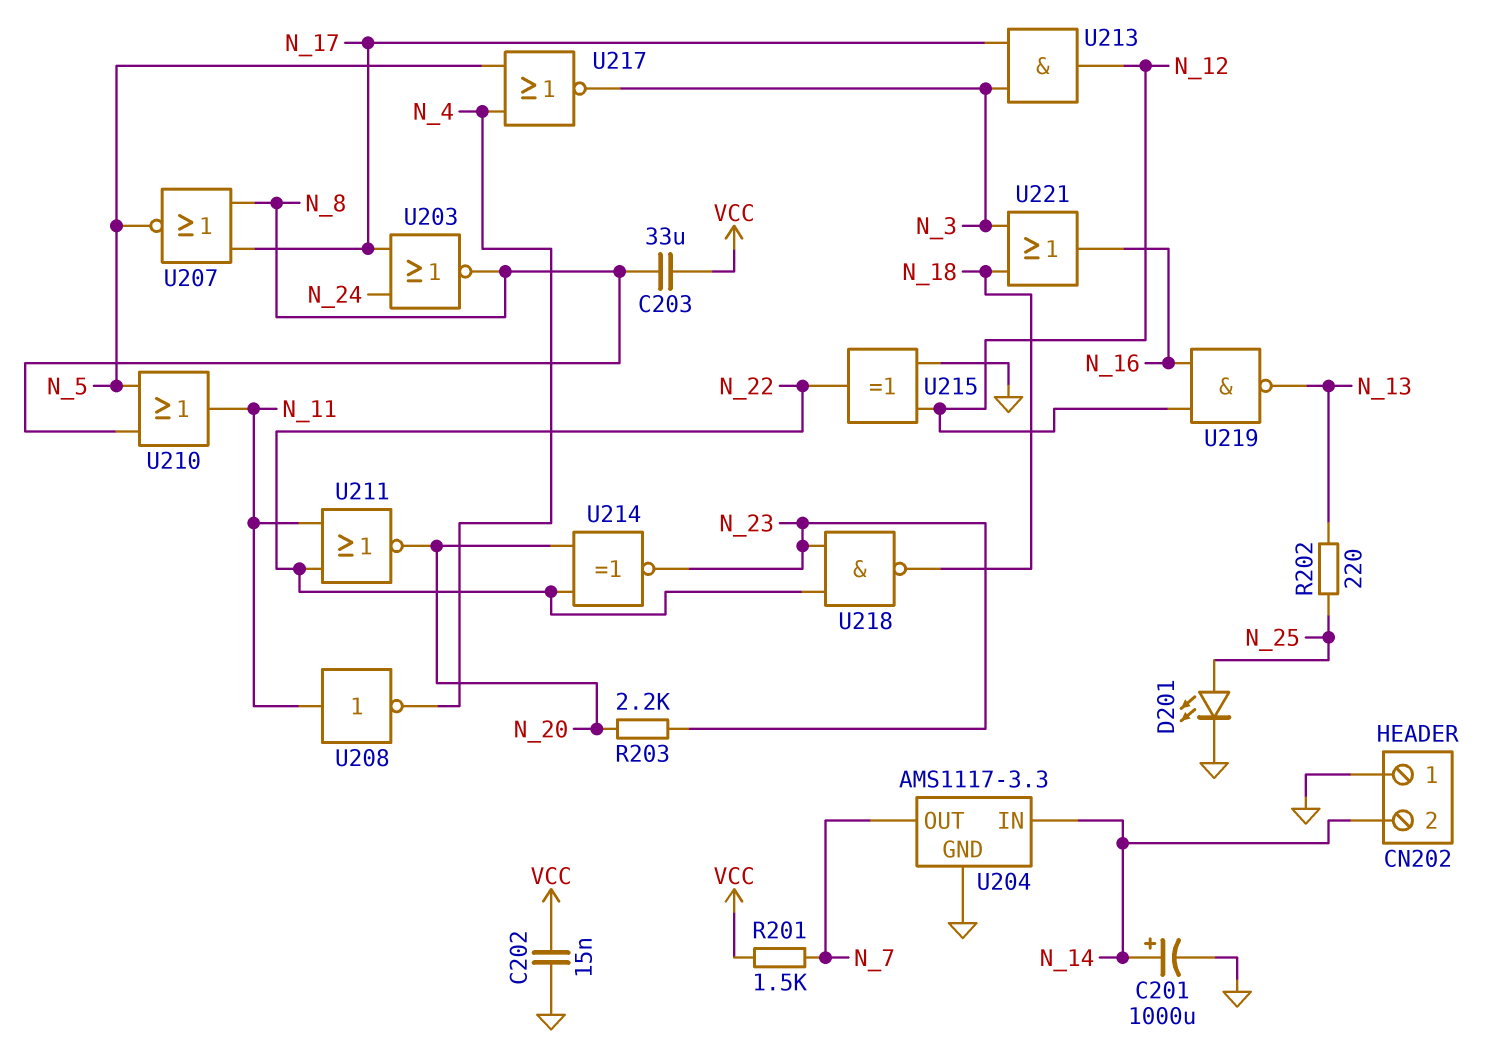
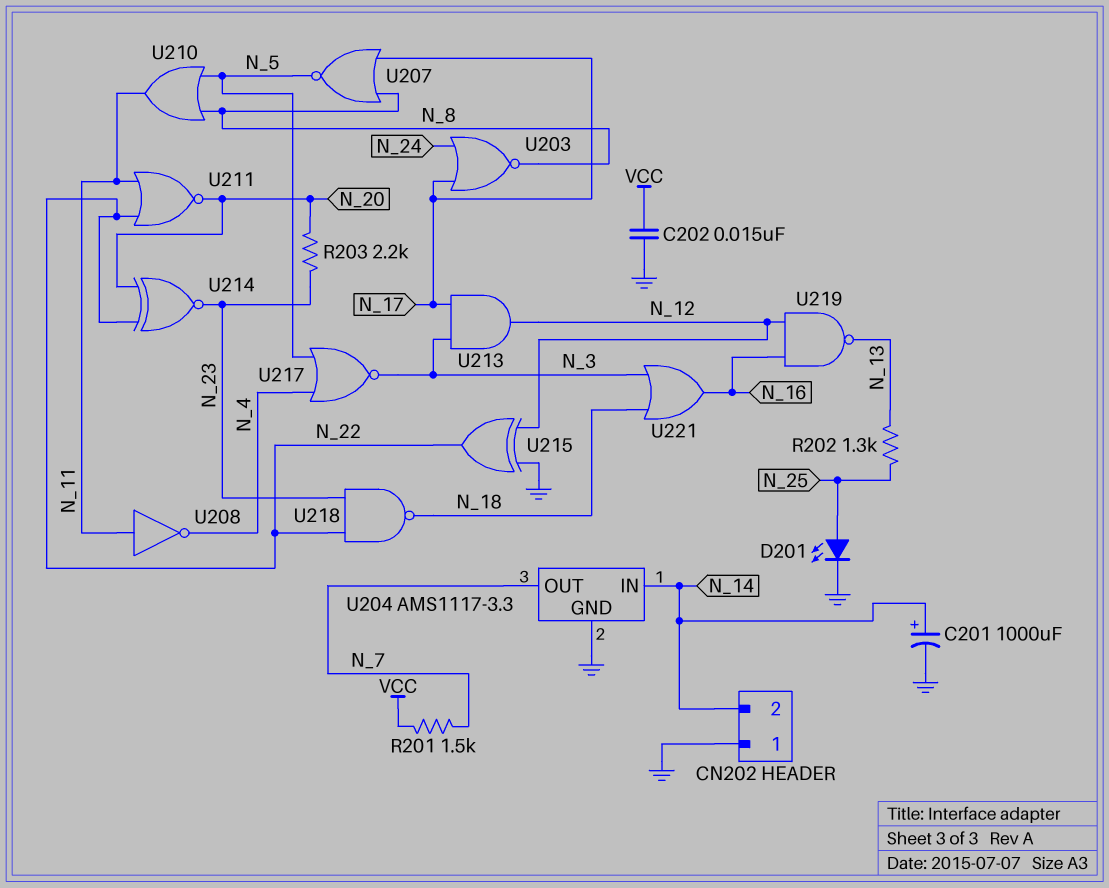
C203: 33uF (N_8, VCC) -> none
R202: 220 (N_13, N_25) -> 1.3k (N_13, N_25)

